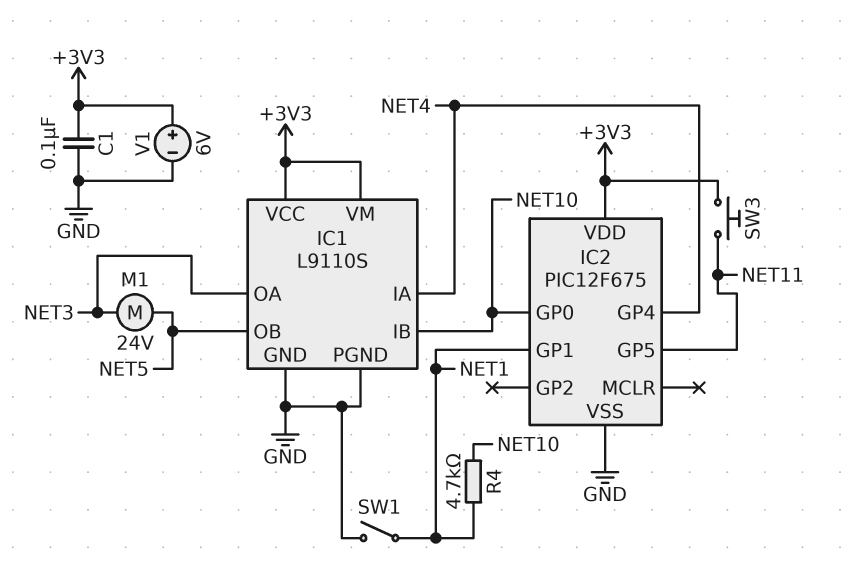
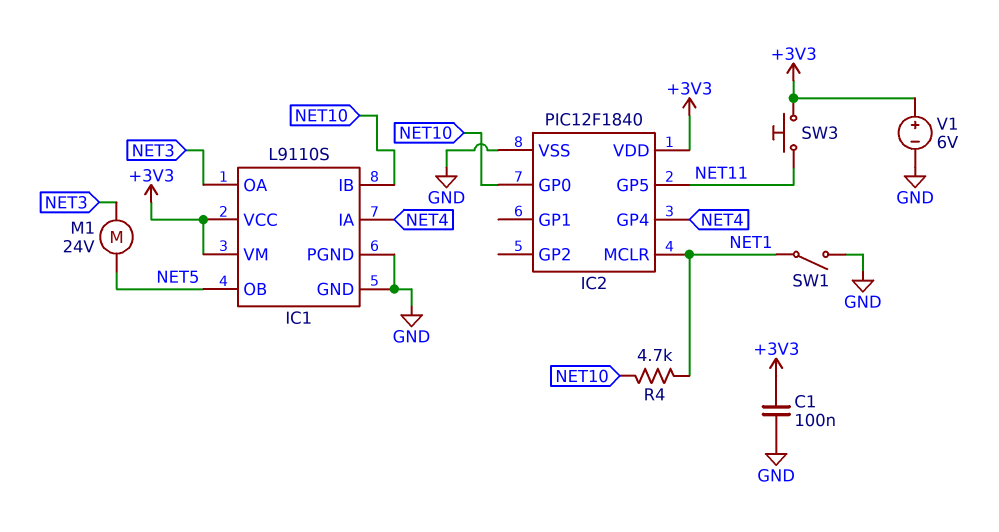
IC2: PIC12F675 -> PIC12F1840
IC2 pin GP1: NET1 -> none
IC2 pin MCLR: none -> NET1

